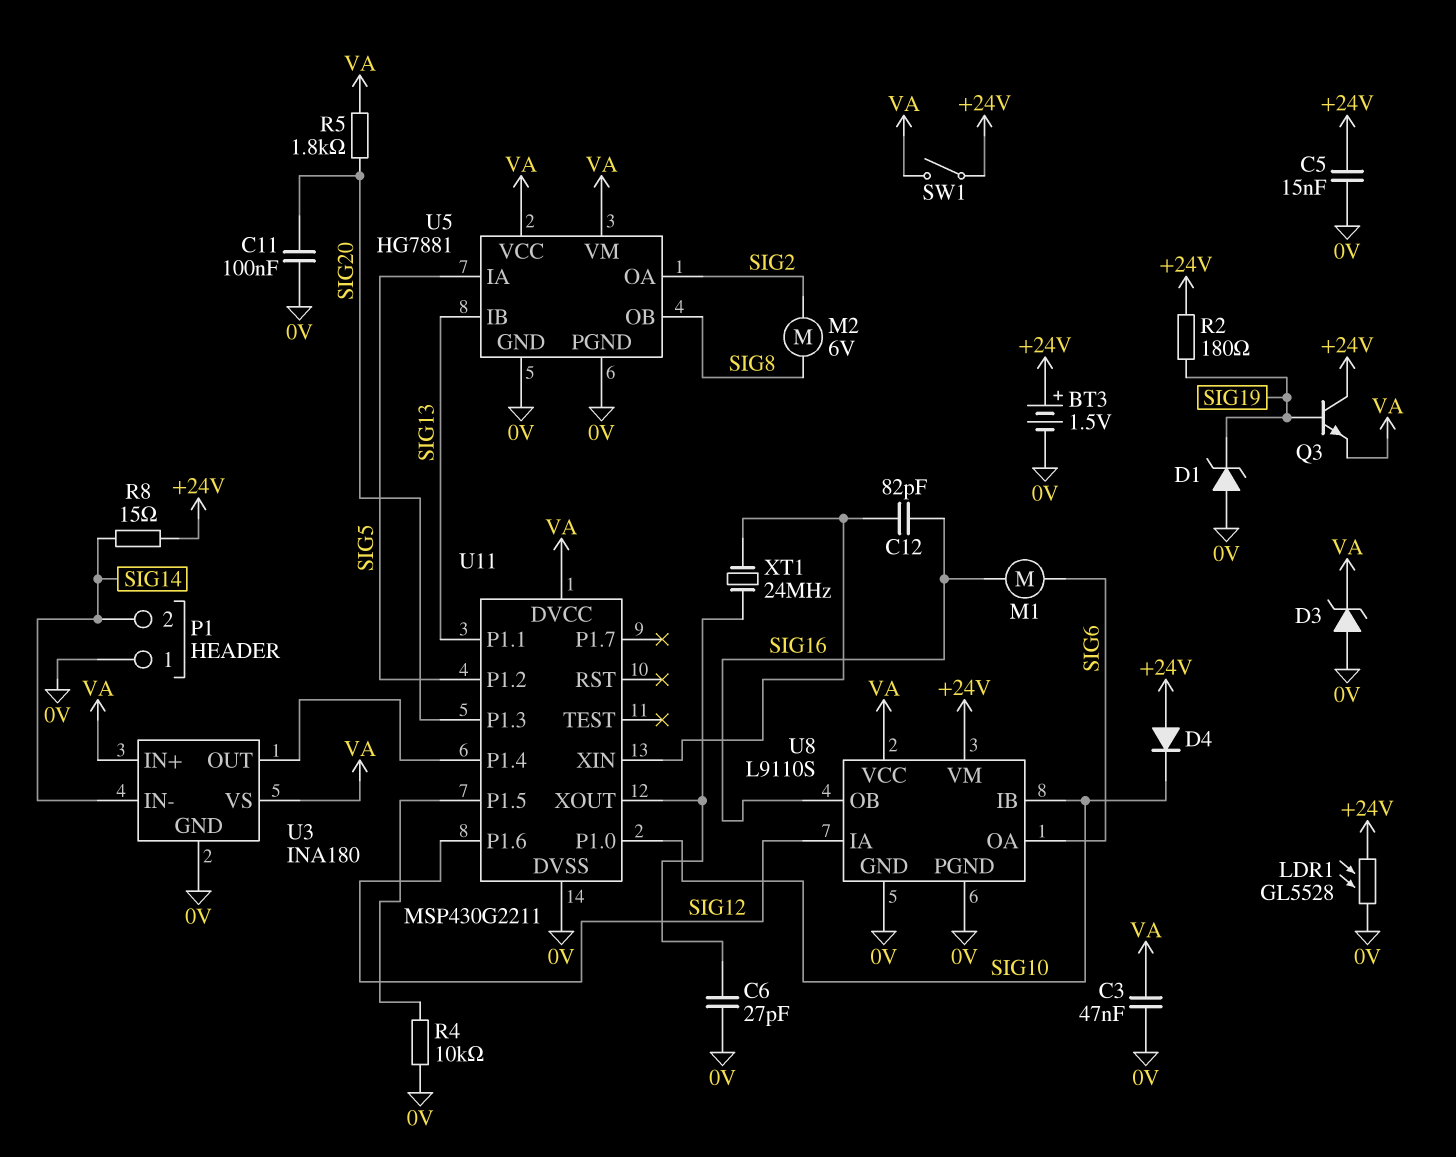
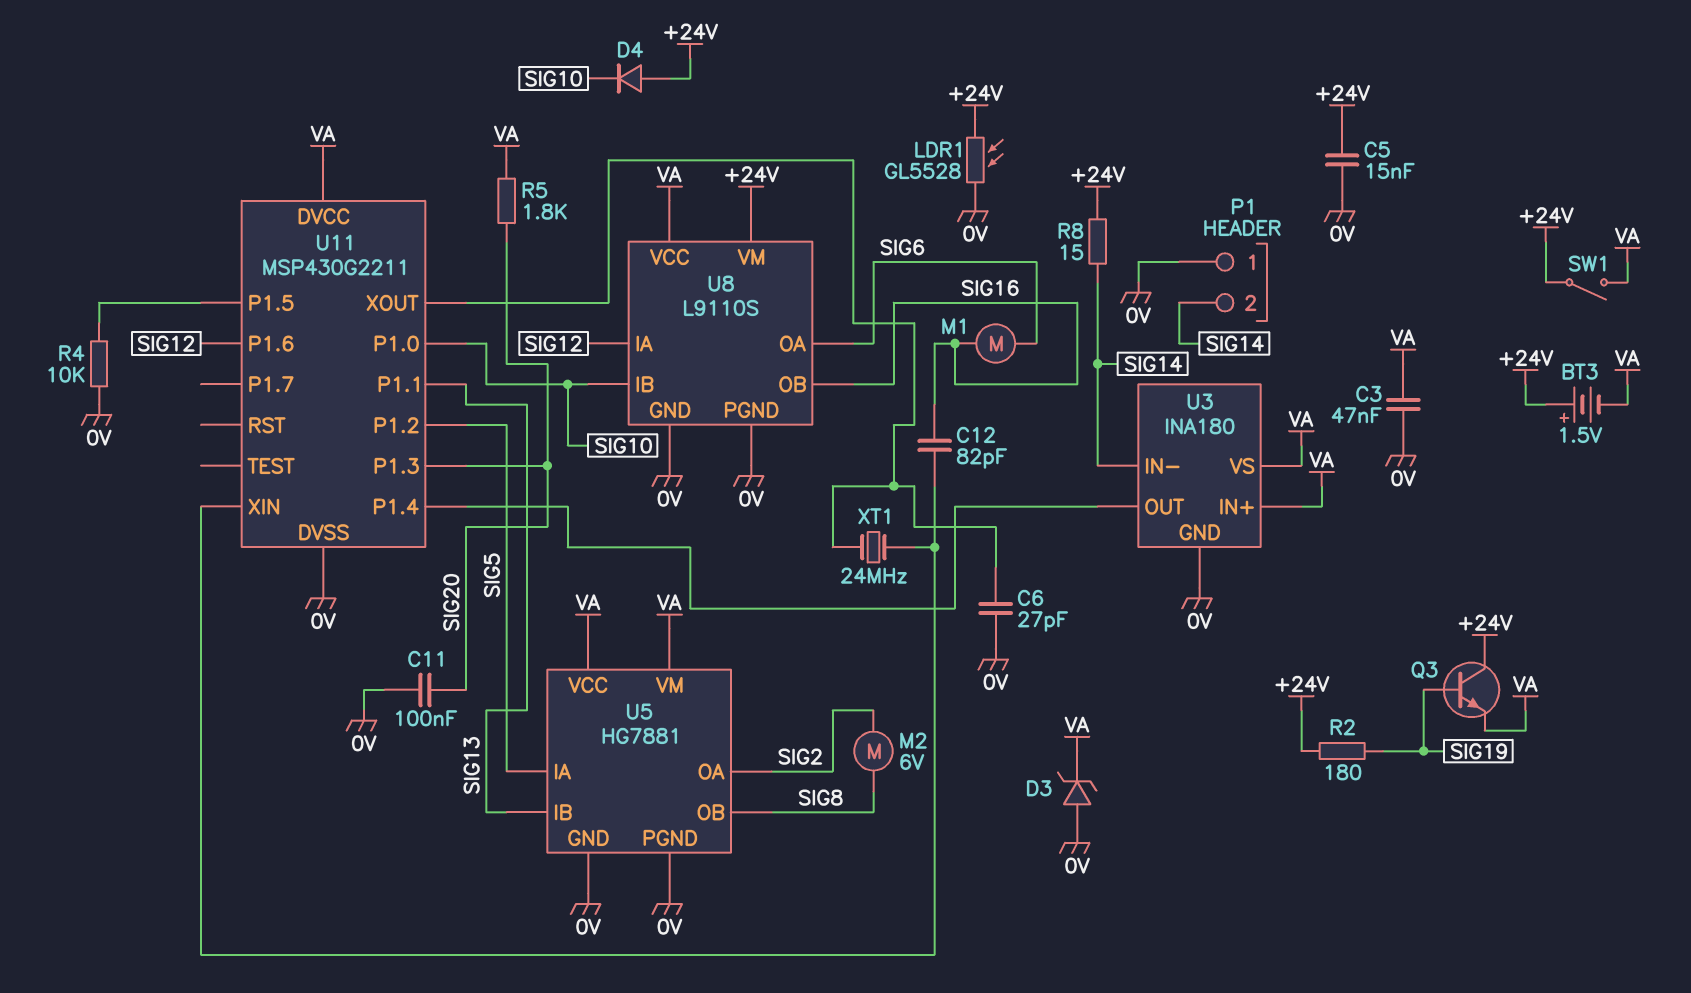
BT3: 1.5V (plus +24V, minus 0V) -> 1.5V (plus +24V, minus VA)
D1: zener (A 0V, K SIG19) -> none

